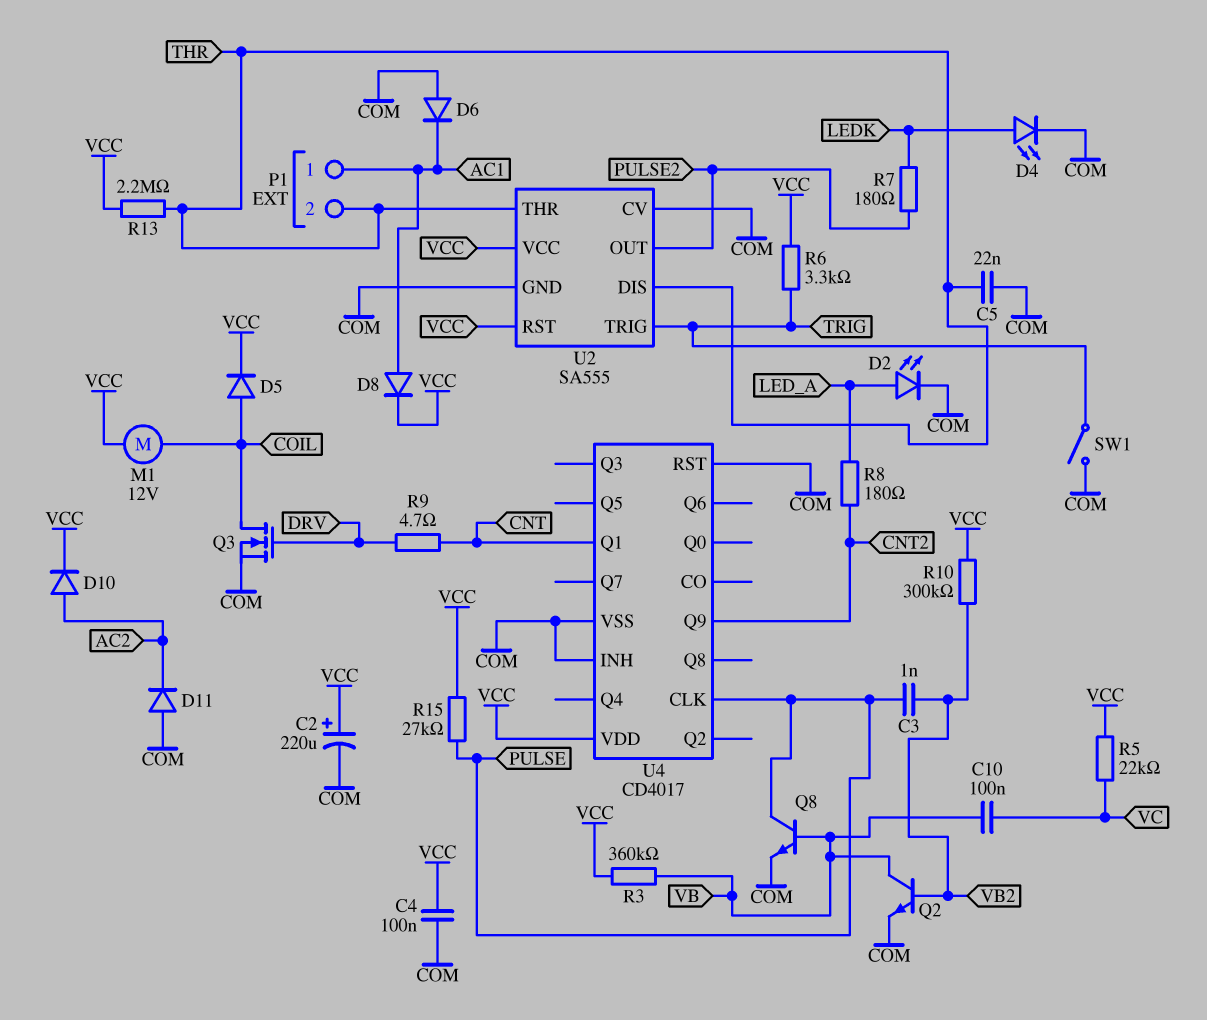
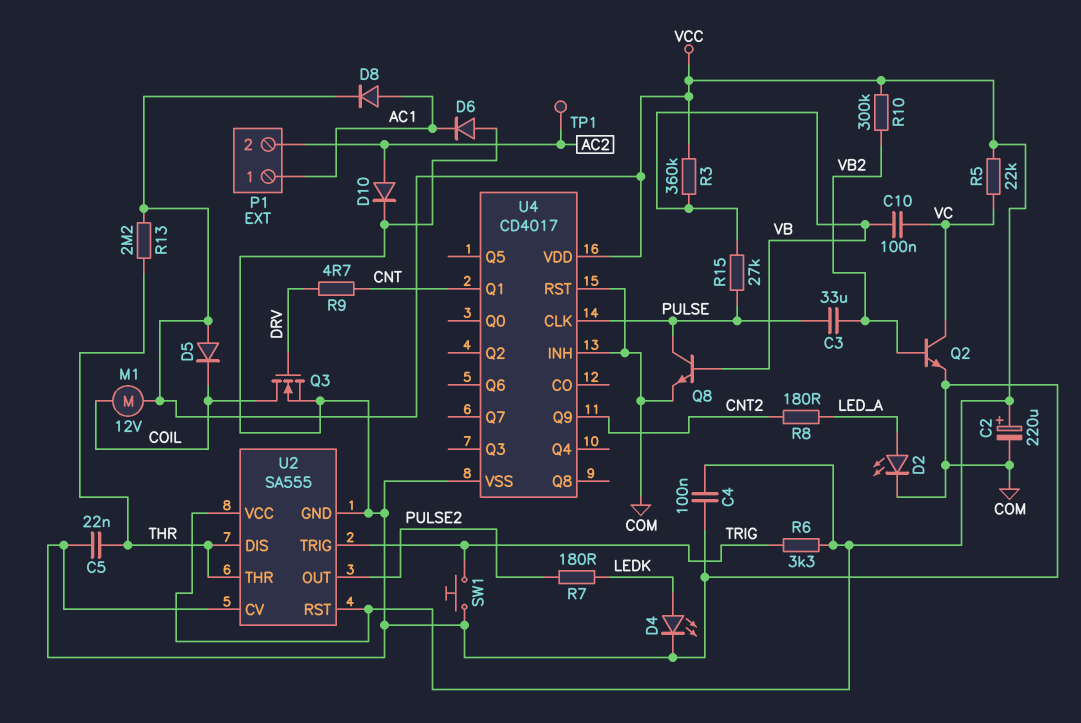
C3: 1nF (PULSE, VB2) -> 33uF (PULSE, VB2)
D5: diode (A COIL, K VCC) -> diode (A VCC, K COIL)
D10: diode (A AC2, K VCC) -> diode (A AC2, K COM)
D11: diode (A COM, K AC2) -> none
P1 pin 2: THR -> AC2
Q2: NPN (B VB2, C VB, E COM) -> NPN (B VB2, C VC, E COM)
R15: 27k (PULSE, VCC) -> 27k (PULSE, VB)
SW1: switch (COM, TRIG) -> button (COM, TRIG)
TP1: none -> test point (AC2)

